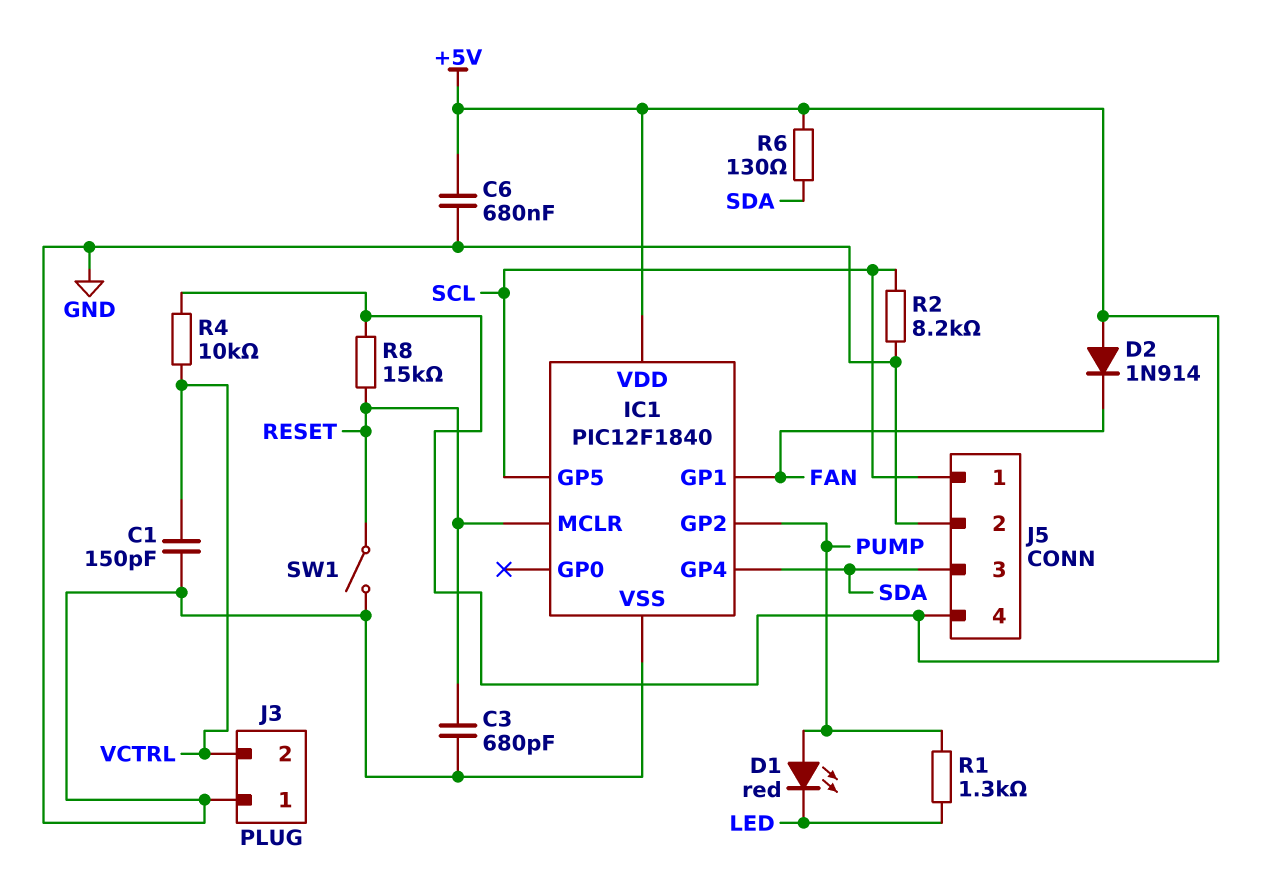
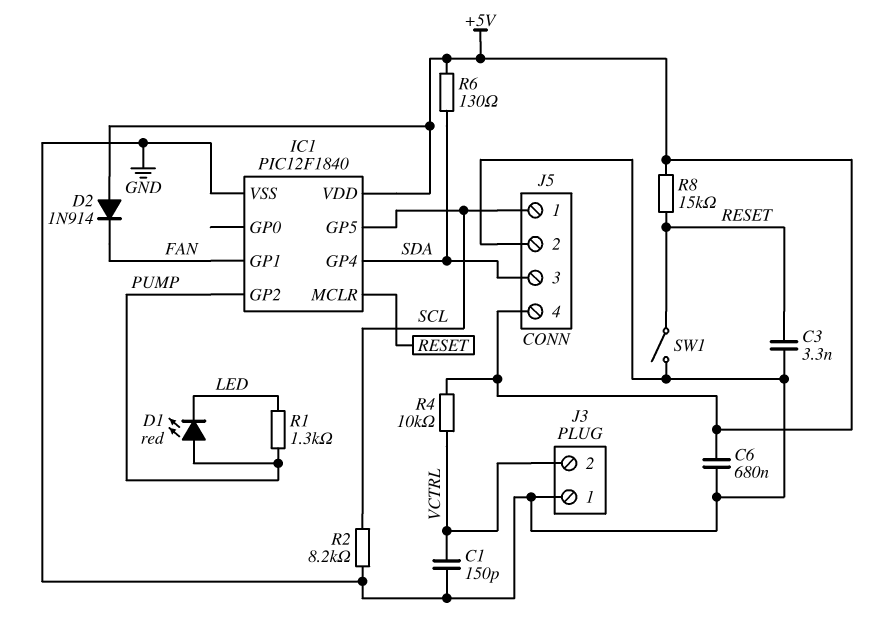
C3: 680pF (GND, RESET) -> 3.3nF (GND, RESET)

